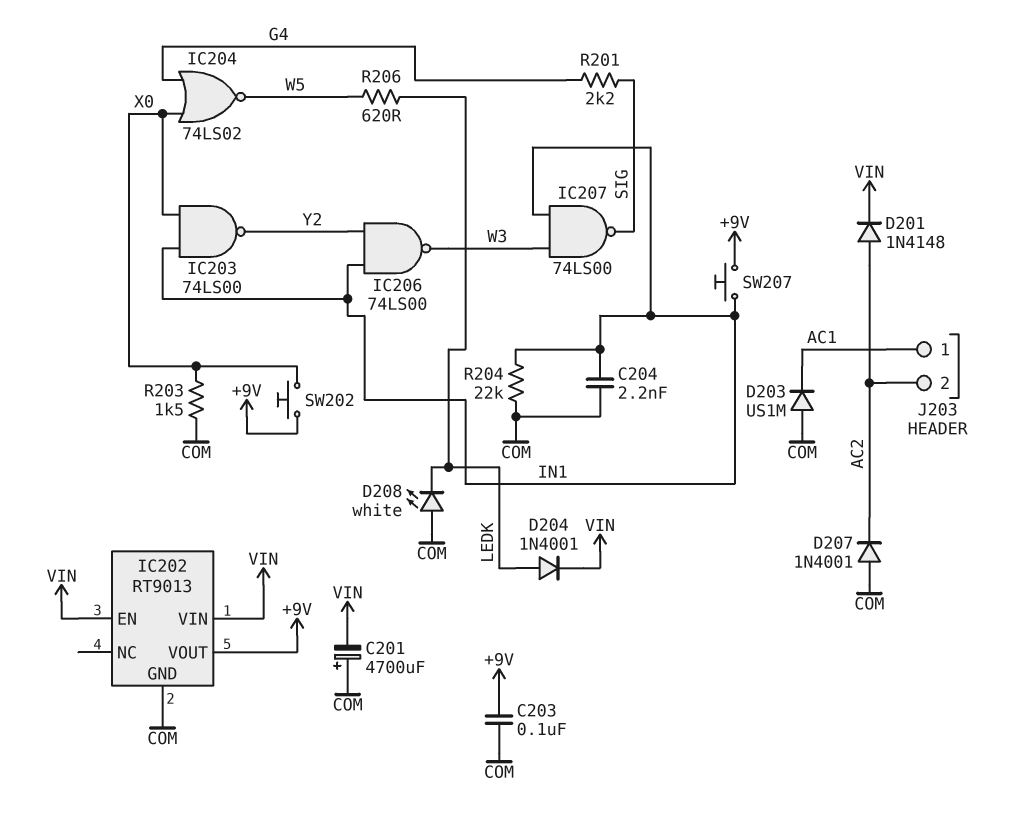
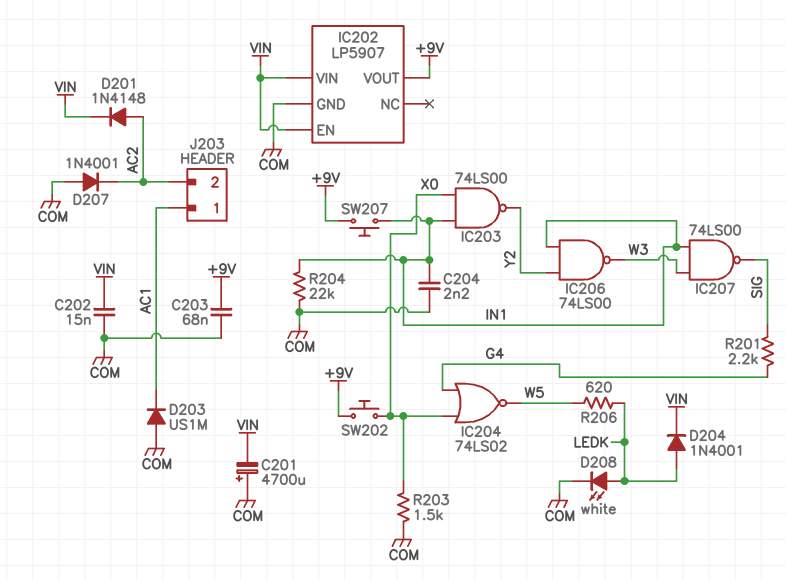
C202: none -> 15nF (COM, VIN)
C203: 100nF (+9V, COM) -> 68nF (+9V, COM)
D208: LED white (A COM, K LEDK) -> LED white (A LEDK, K COM)
IC202: RT9013 -> LP5907

